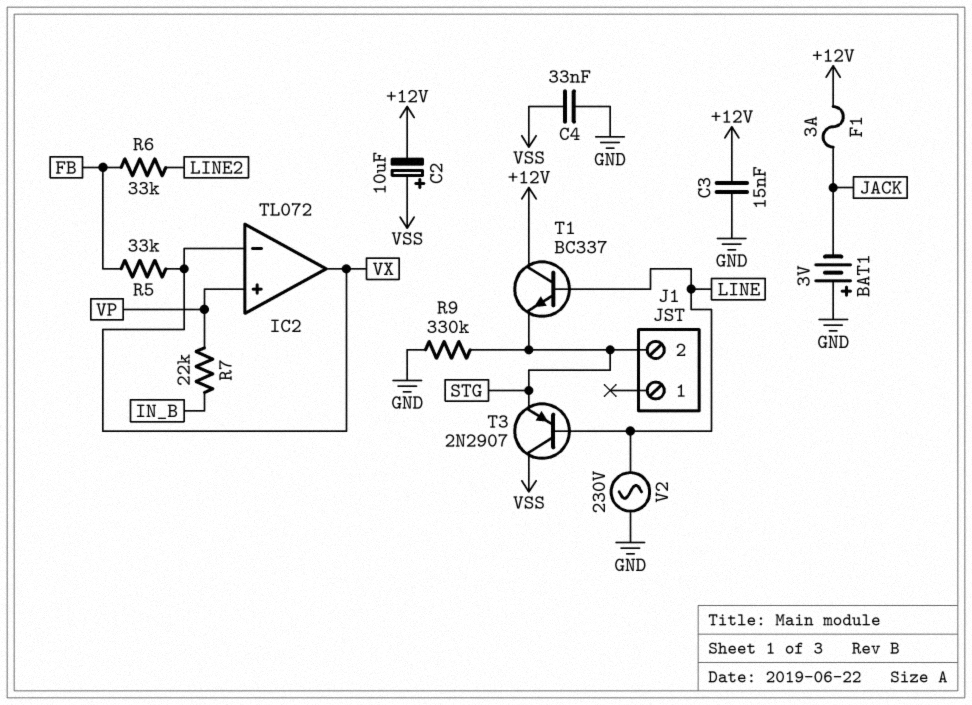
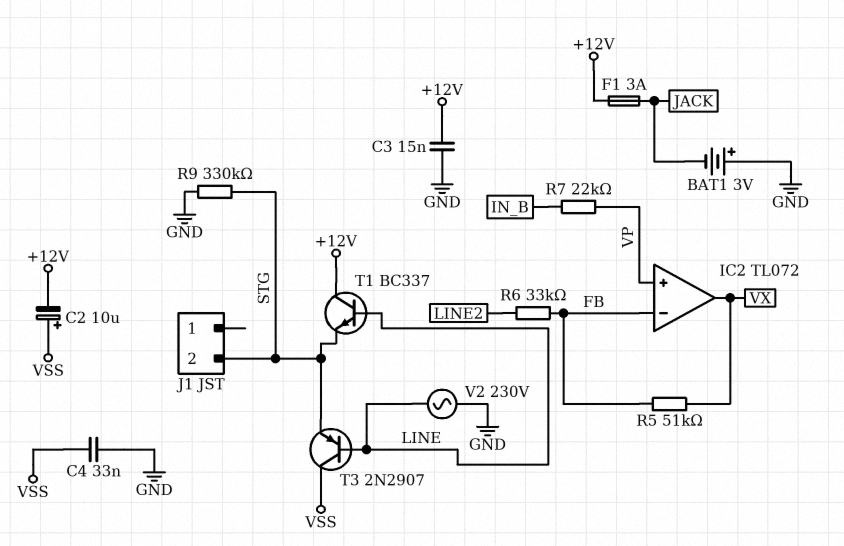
IC2 pin in-: VX -> FB
R5: 33k (FB, VX) -> 51k (FB, VX)

